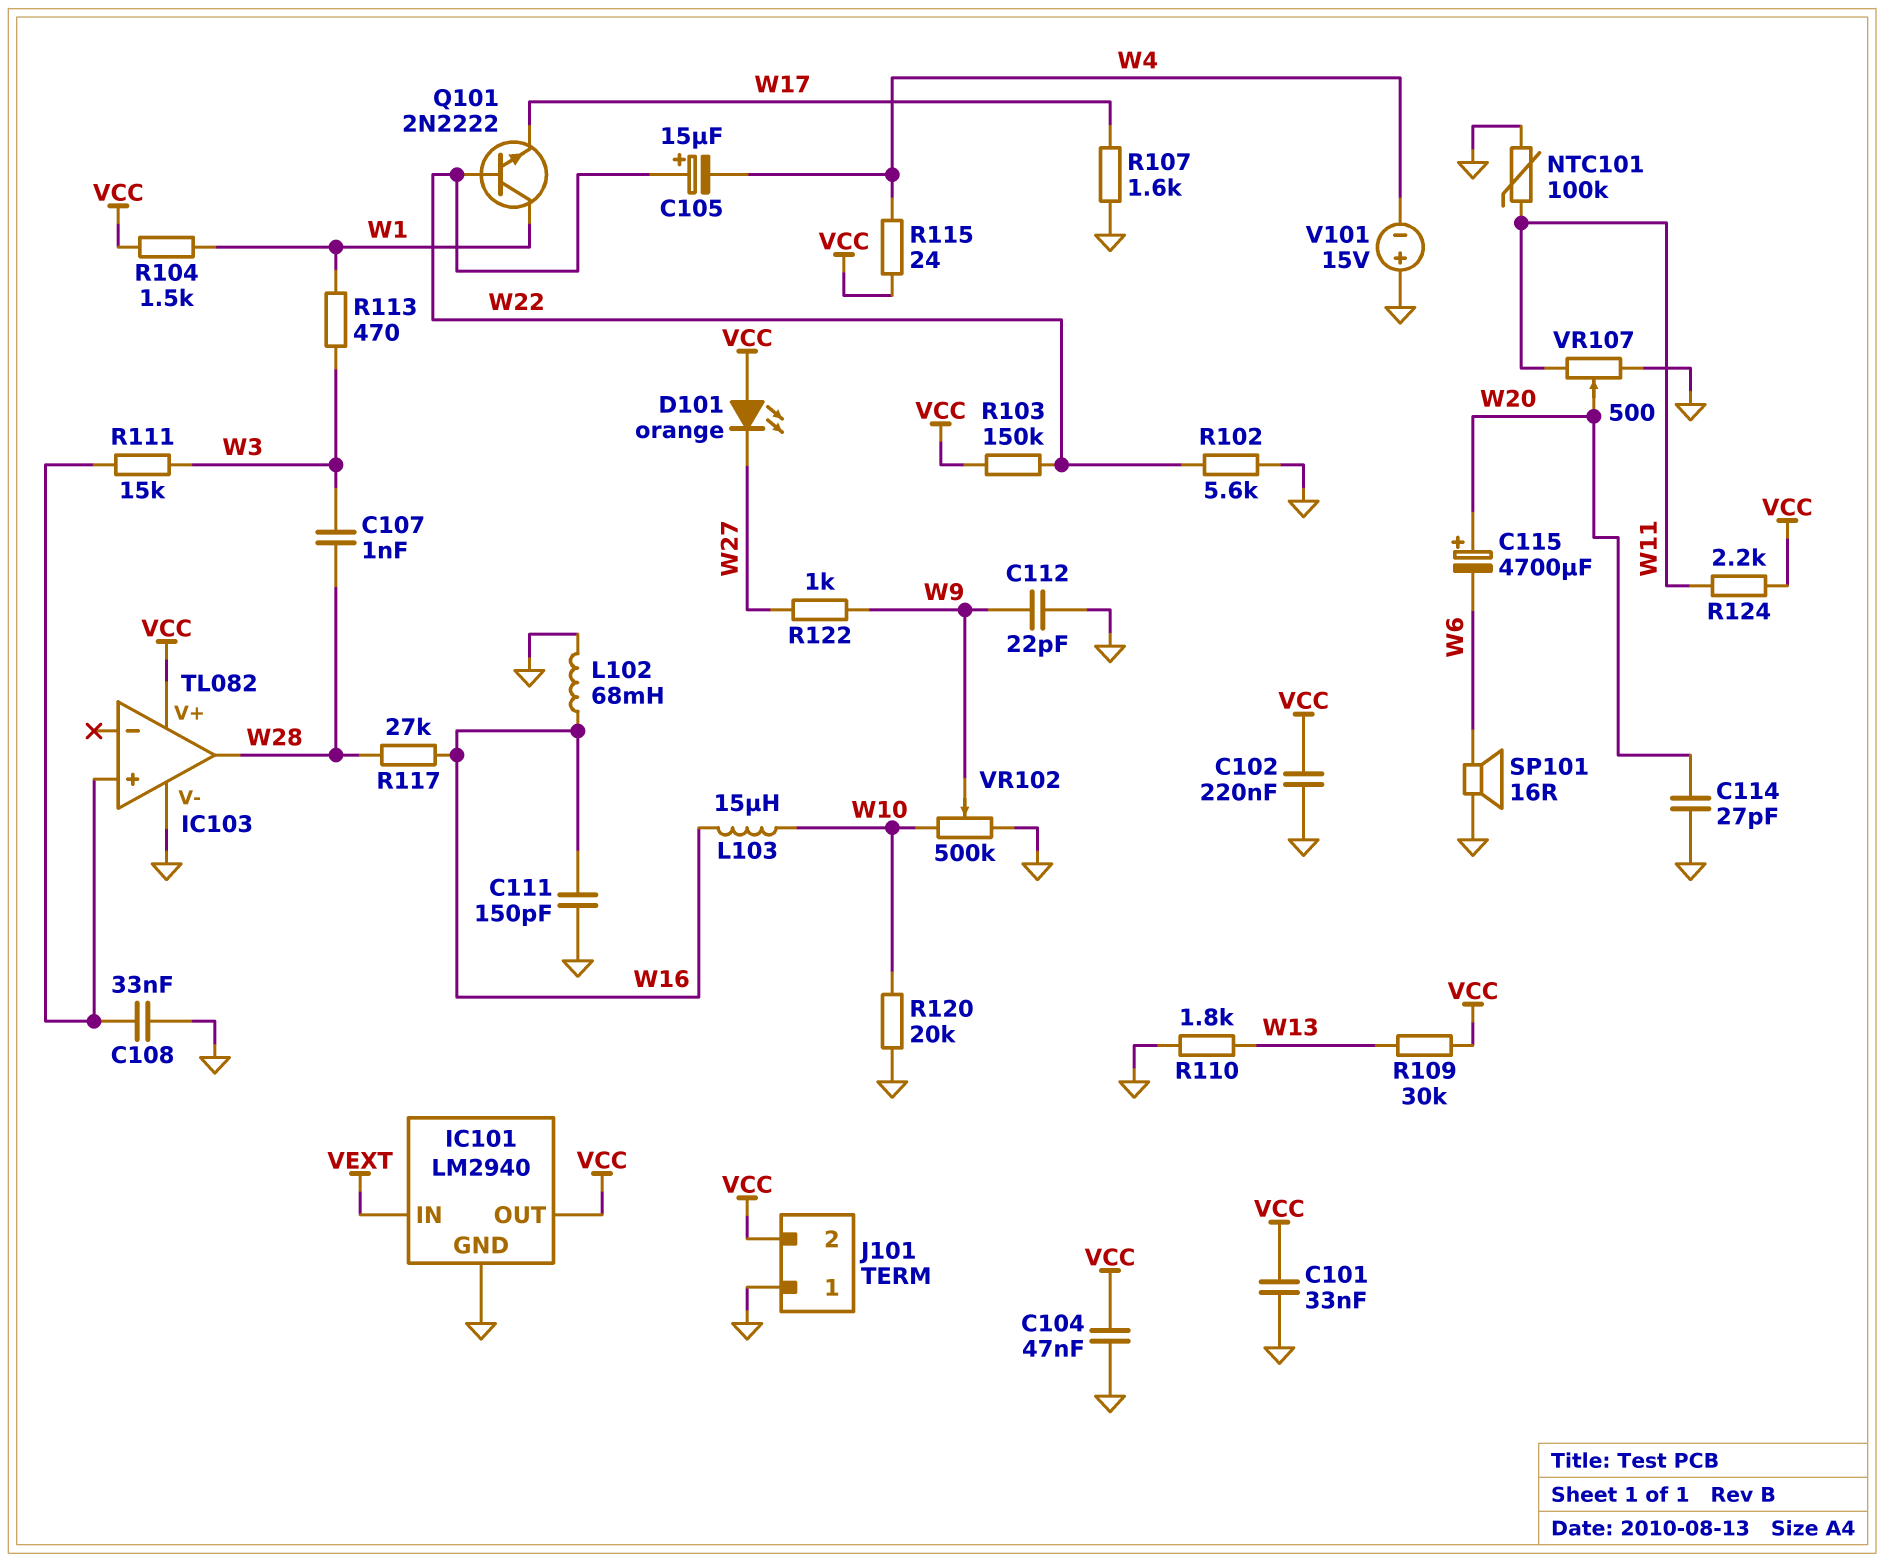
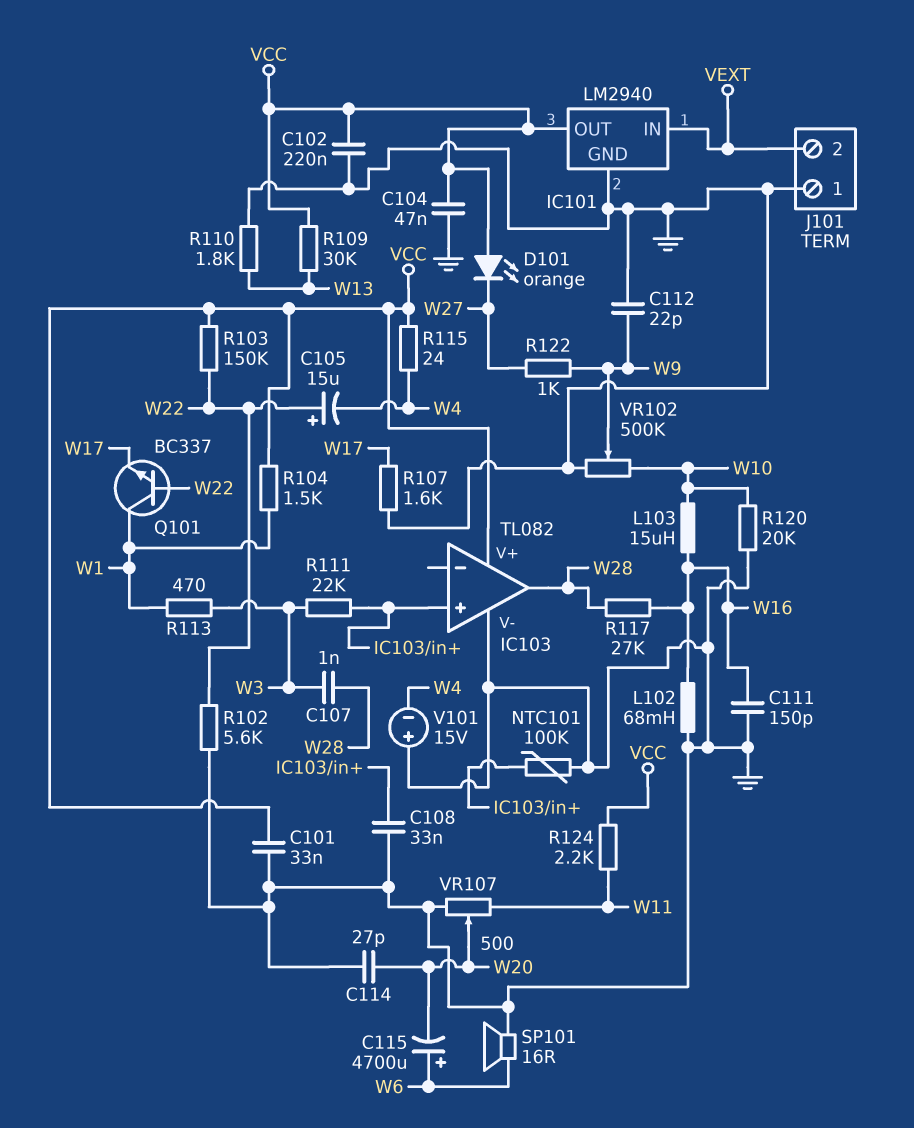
C115: 4700uF (plus W20, minus W6) -> 4700uF (plus W6, minus W20)
J101 pin 2: VCC -> VEXT
NTC101: 100k (GND, W11) -> 100k (GND, IC103/in+)
Q101: NPN 2N2222 (B W22, C W1, E W17) -> NPN BC337 (B W22, C W1, E W17)
R111: 15k (IC103/in+, W3) -> 22k (IC103/in+, W3)

